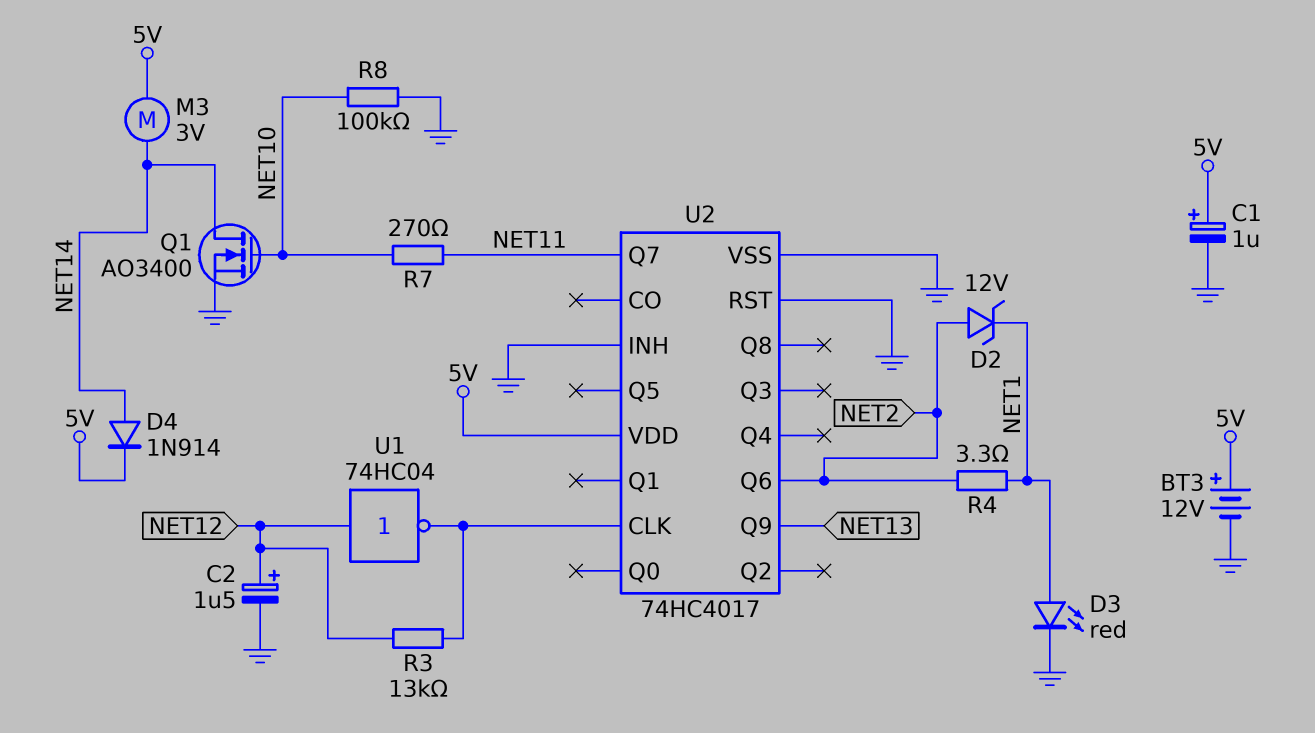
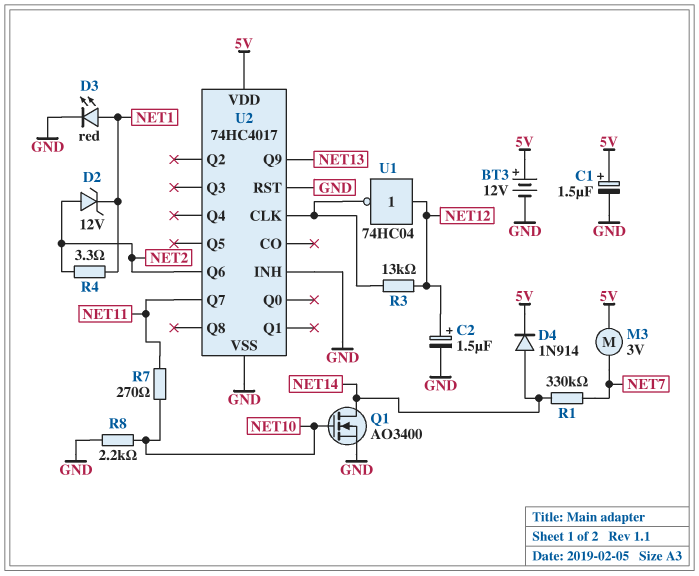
C1: 1uF (plus 5V, minus GND) -> 1.5uF (plus 5V, minus GND)
M3: motor 3V (5V, NET14) -> motor 3V (5V, NET7)
R1: none -> 330k (NET7, NET14)
R8: 100k (GND, NET10) -> 2.2k (GND, NET10)

